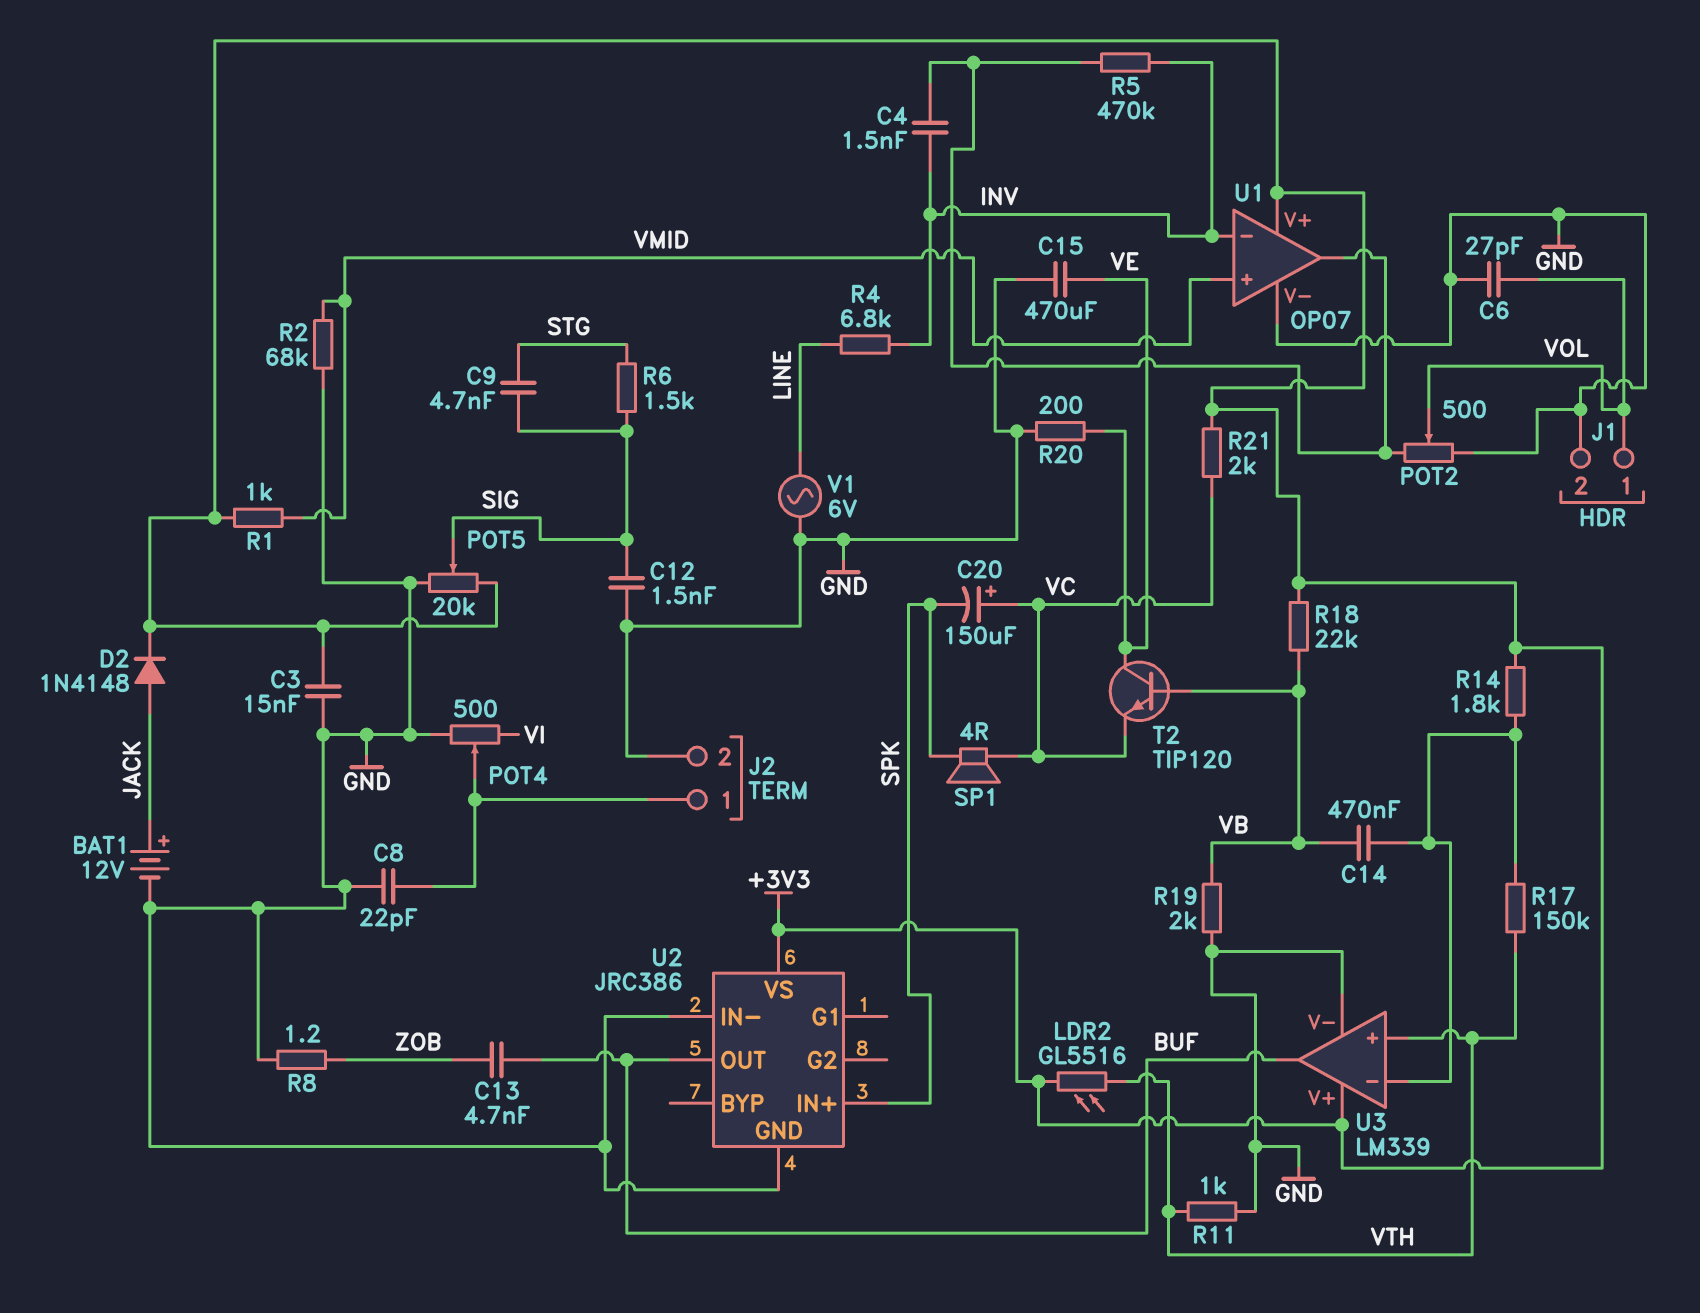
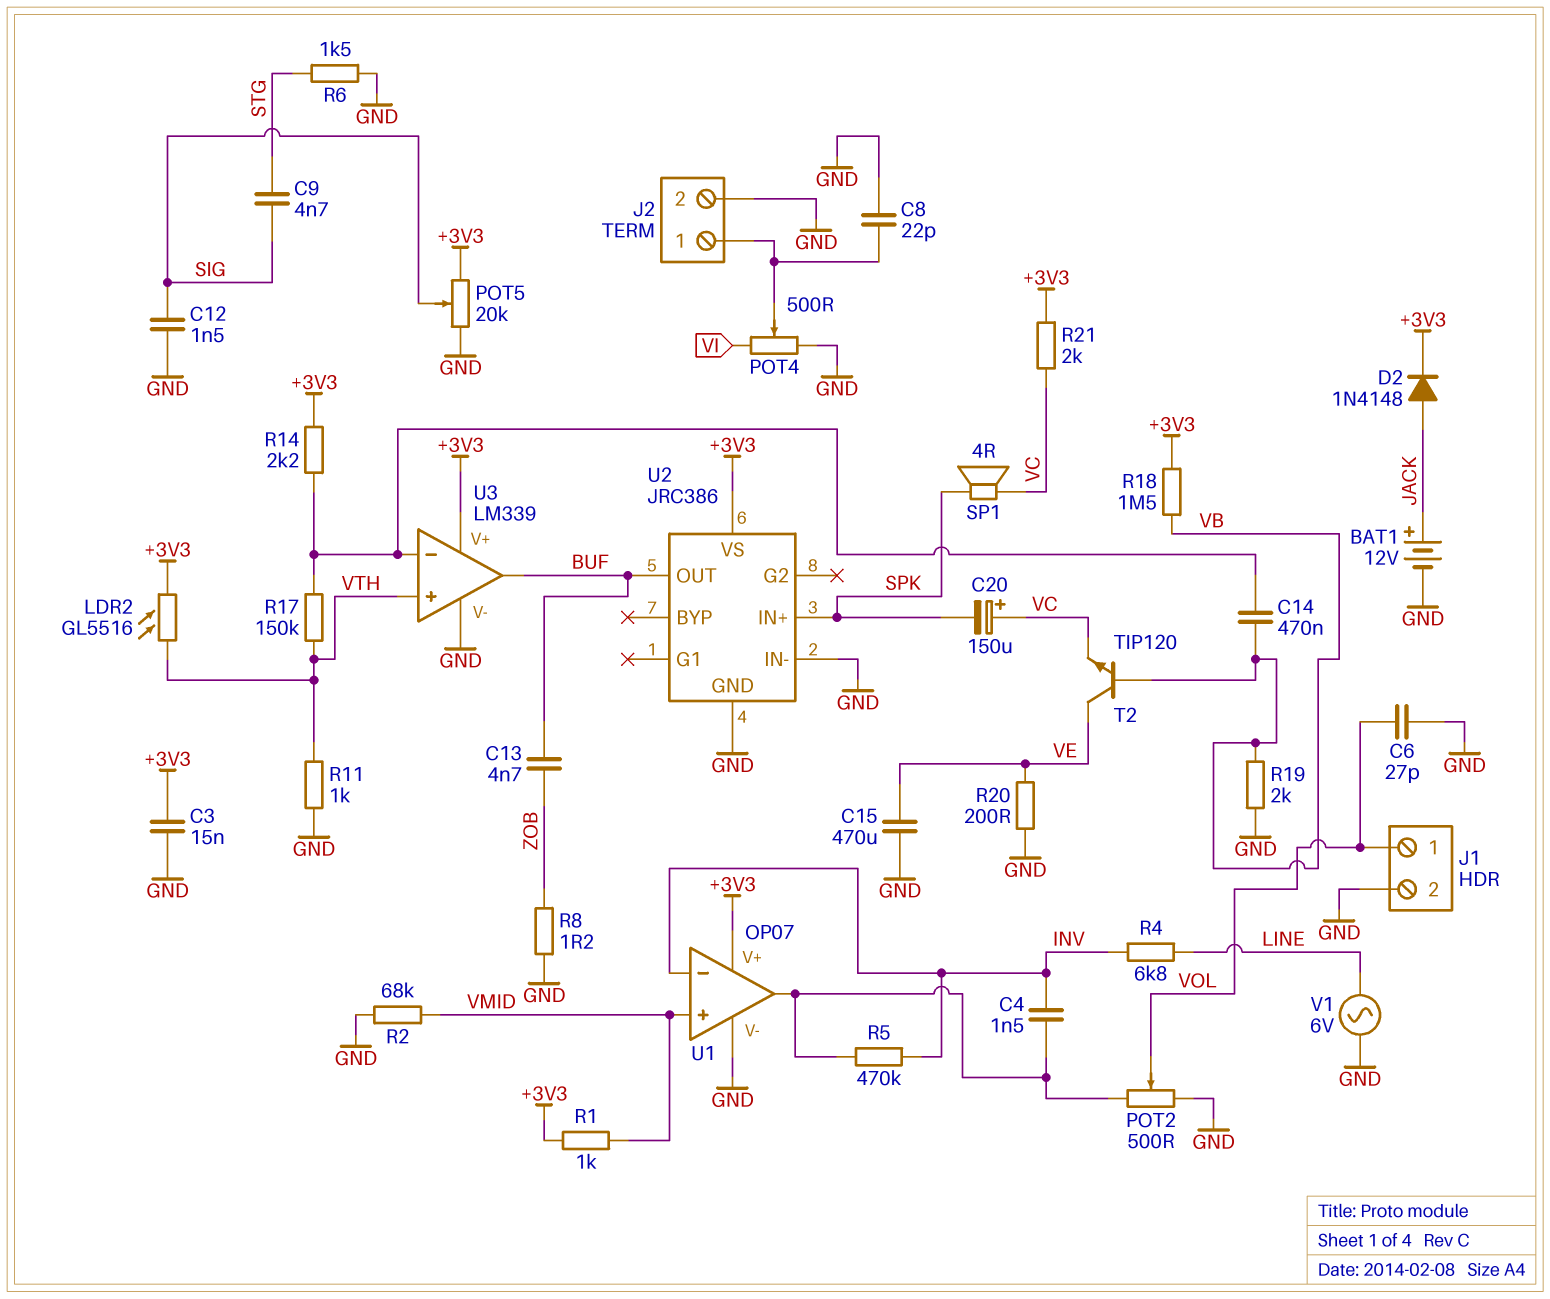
R6: 1.5k (SIG, STG) -> 1.5k (GND, STG)
R14: 1.8k (+3V3, U3/in-) -> 2.2k (+3V3, U3/in-)
R18: 22k (+3V3, VB) -> 1.5M (+3V3, VB)

